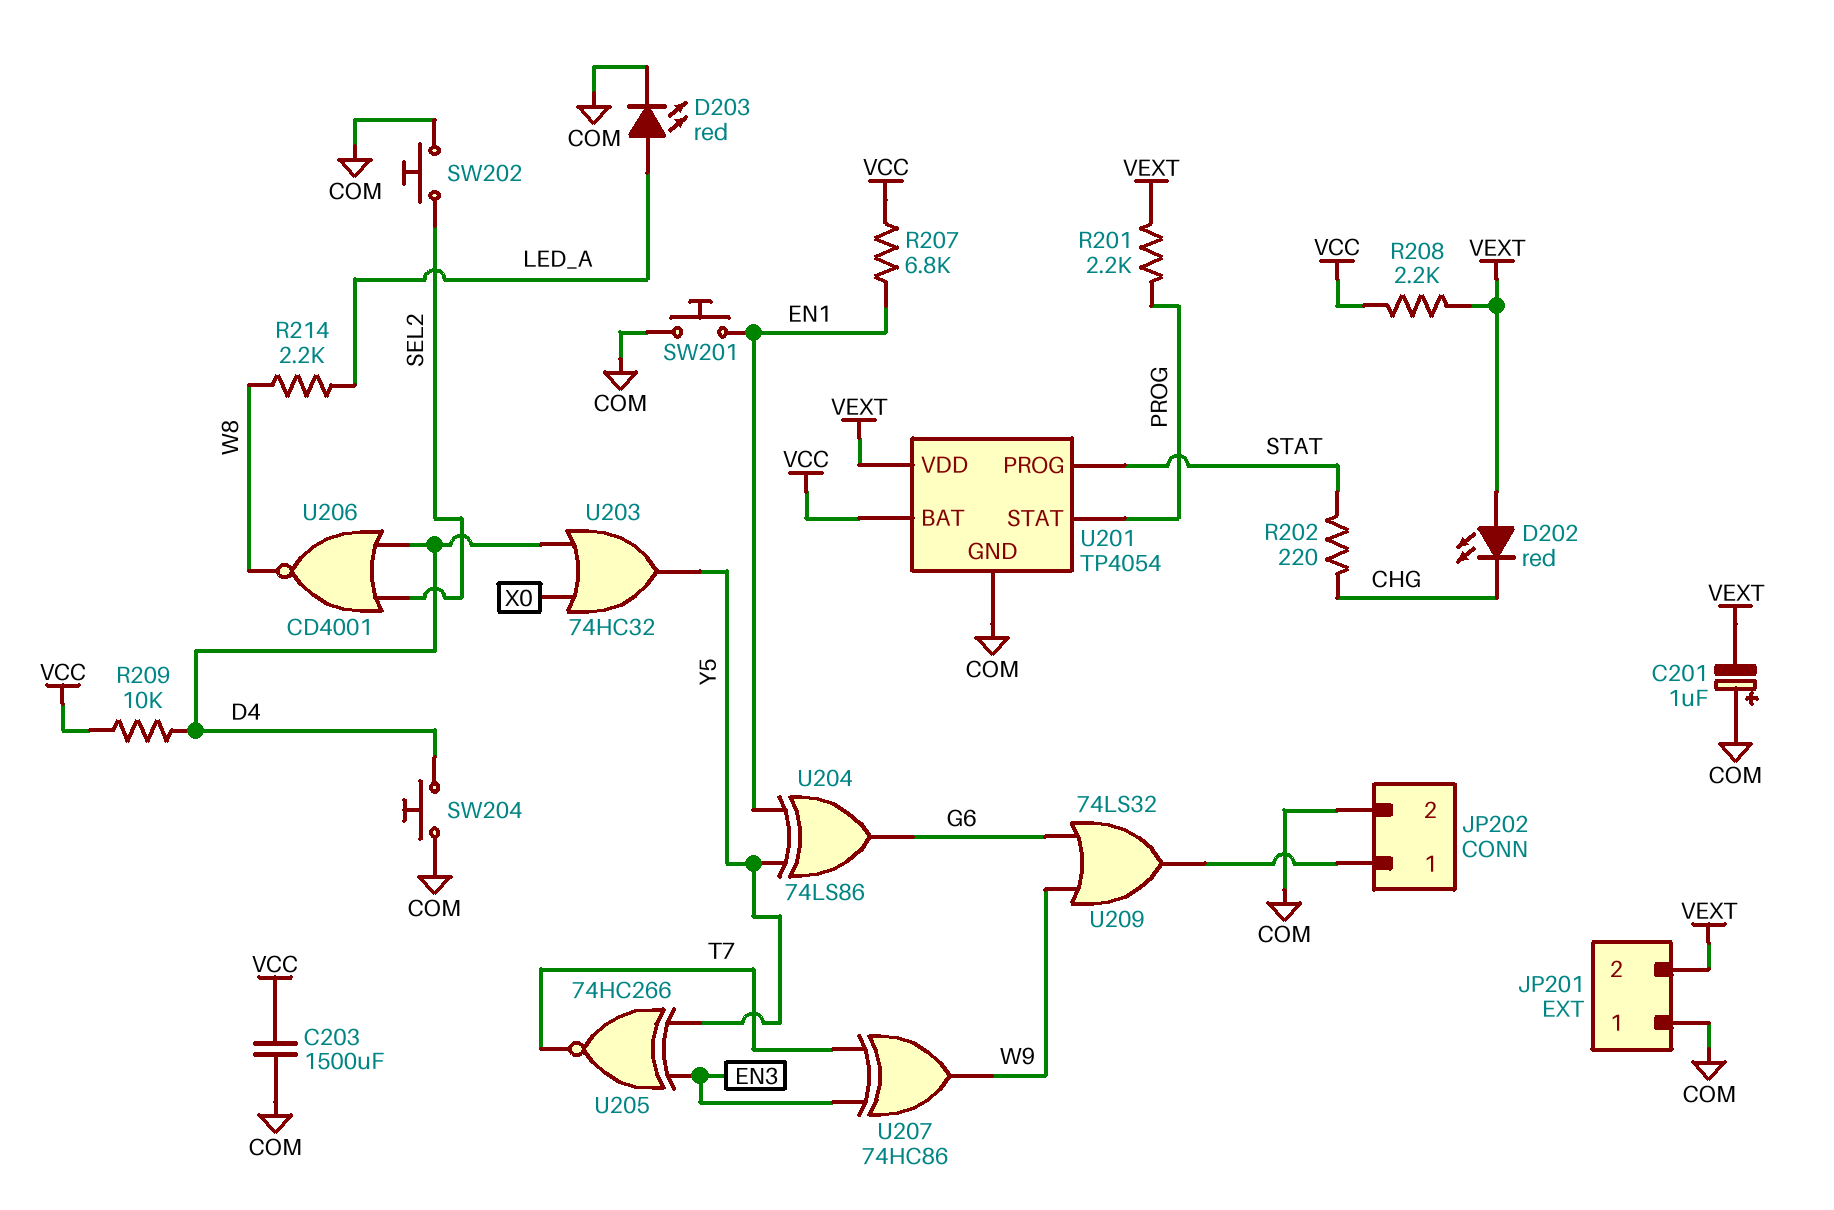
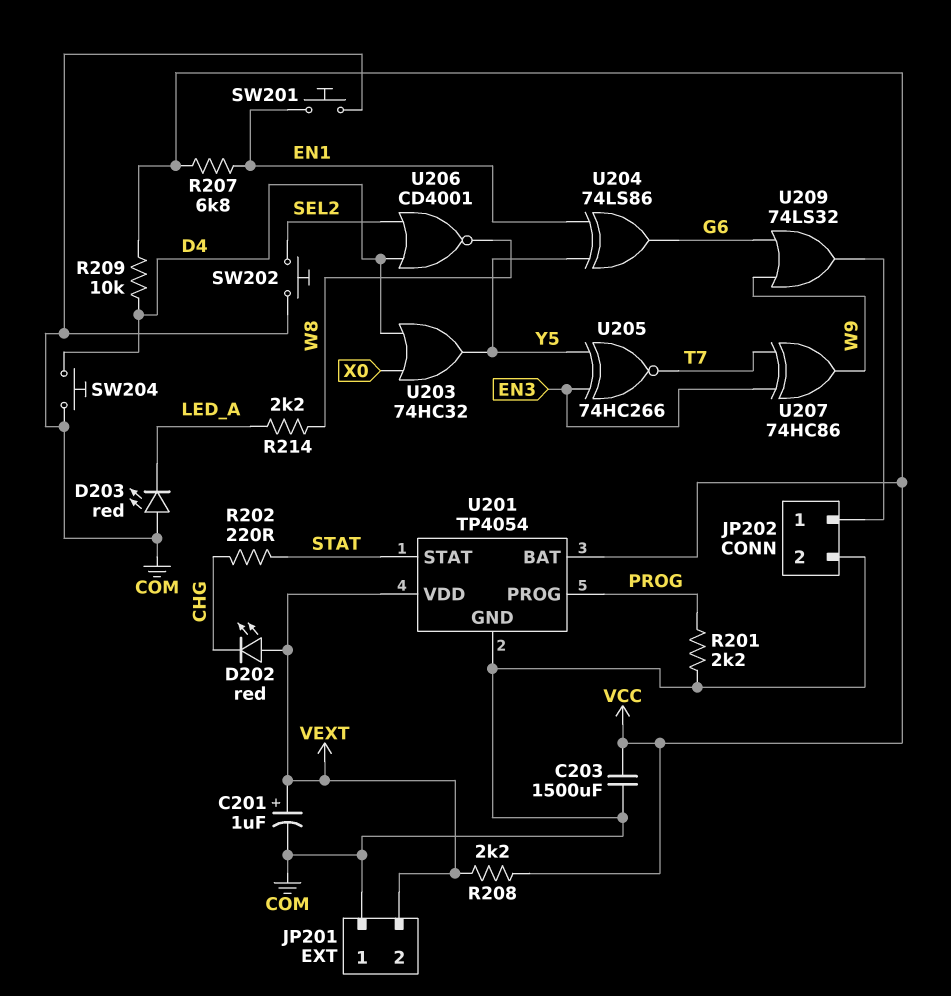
C201: 1uF (plus COM, minus VEXT) -> 1uF (plus VEXT, minus COM)
D203: LED red (A LED_A, K COM) -> LED red (A COM, K LED_A)
R201: 2.2k (PROG, VEXT) -> 2.2k (COM, PROG)
U201 pin PROG: STAT -> PROG
U201 pin STAT: PROG -> STAT

